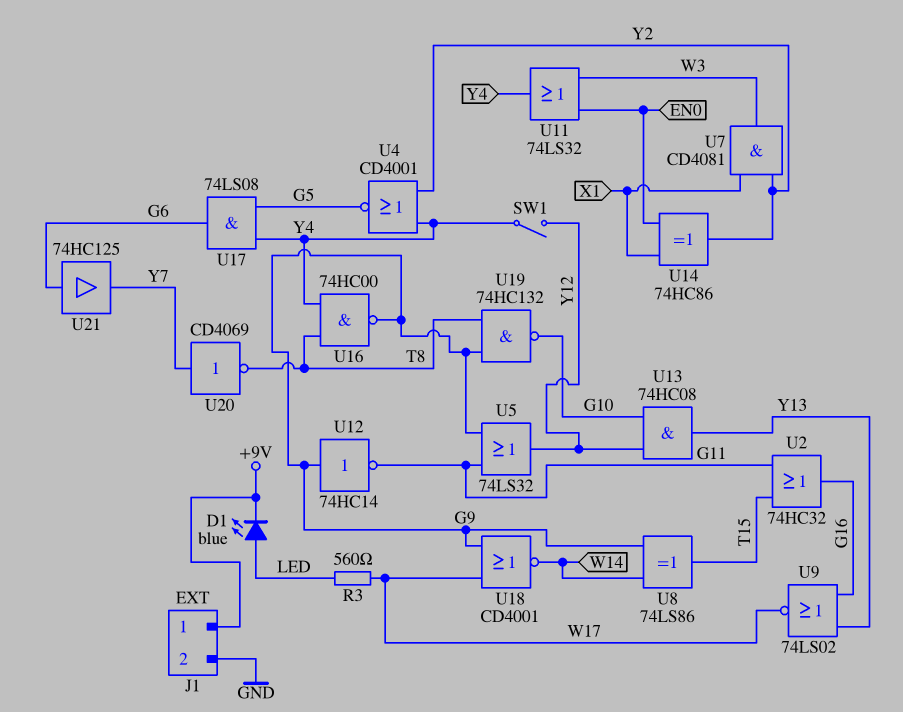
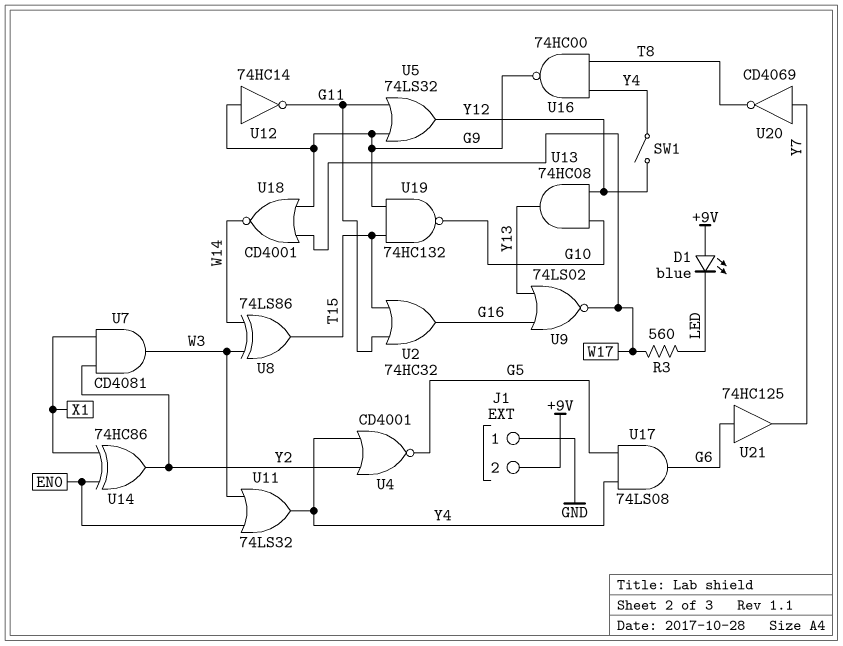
D1: LED blue (A LED, K +9V) -> LED blue (A +9V, K LED)
J1 pin 1: +9V -> GND
J1 pin 2: GND -> +9V
U8: XOR 74LS86 (in G9, in W14, out T15) -> XOR 74LS86 (in W3, in W14, out T15)
U19: NAND 74HC132 (in G9, in T8, out G10) -> NAND 74HC132 (in G9, in T15, out G10)

